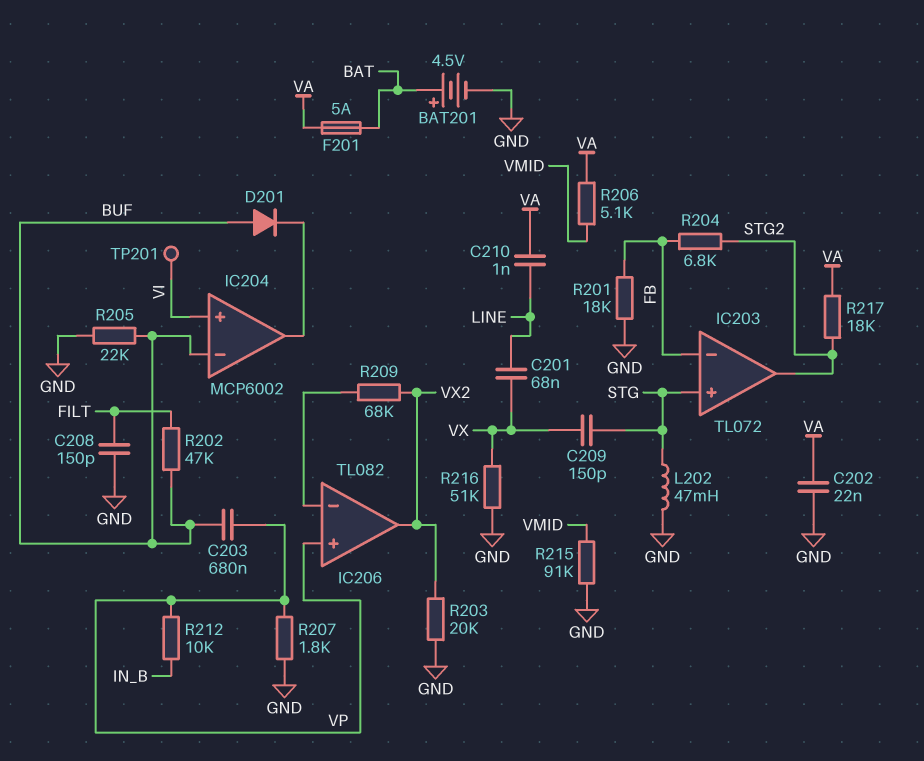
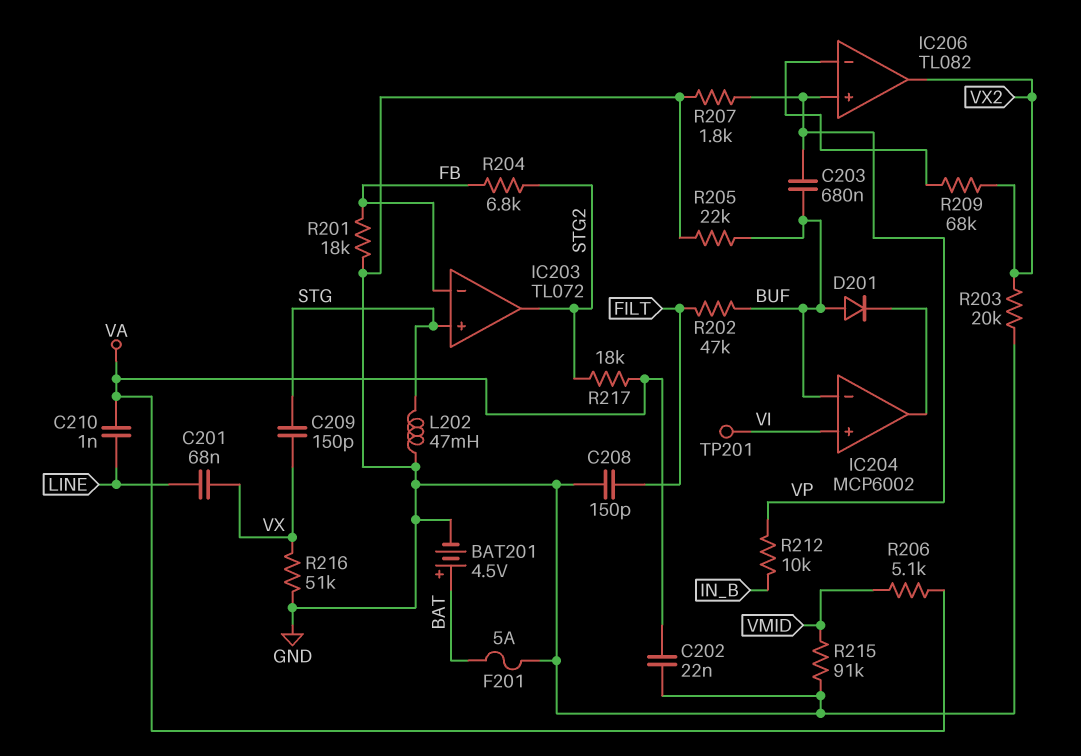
F201: 5A (BAT, VA) -> 5A (BAT, GND)

